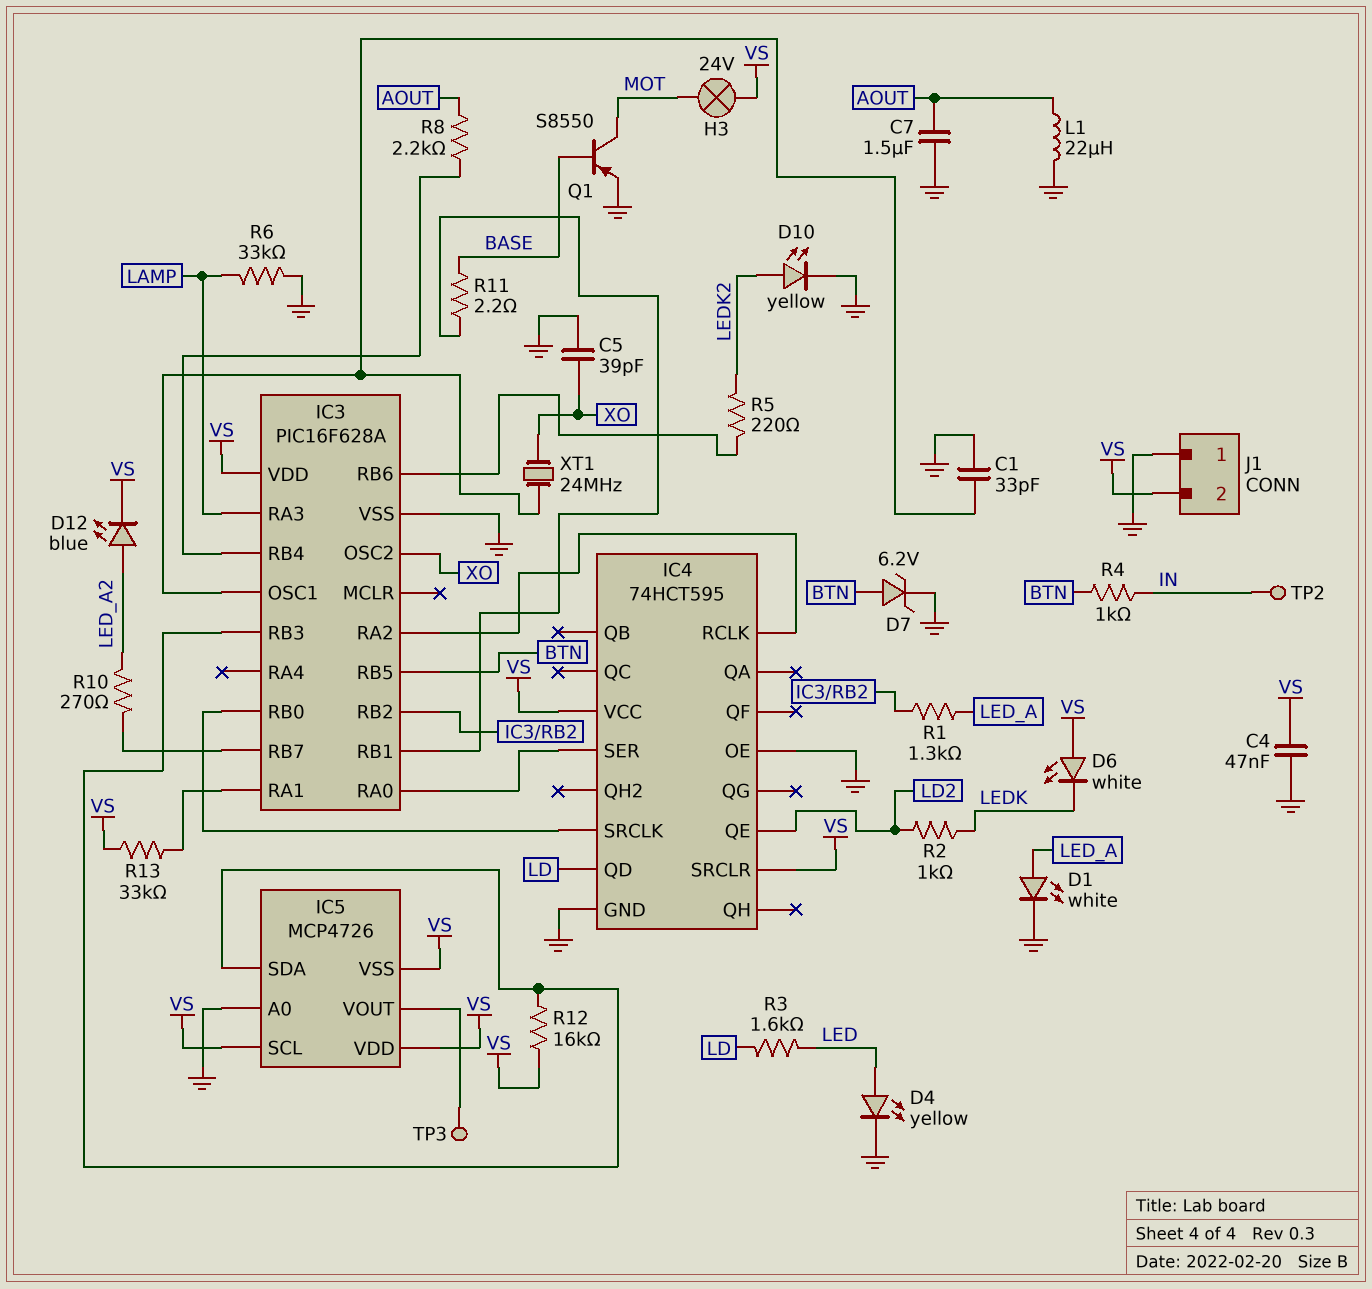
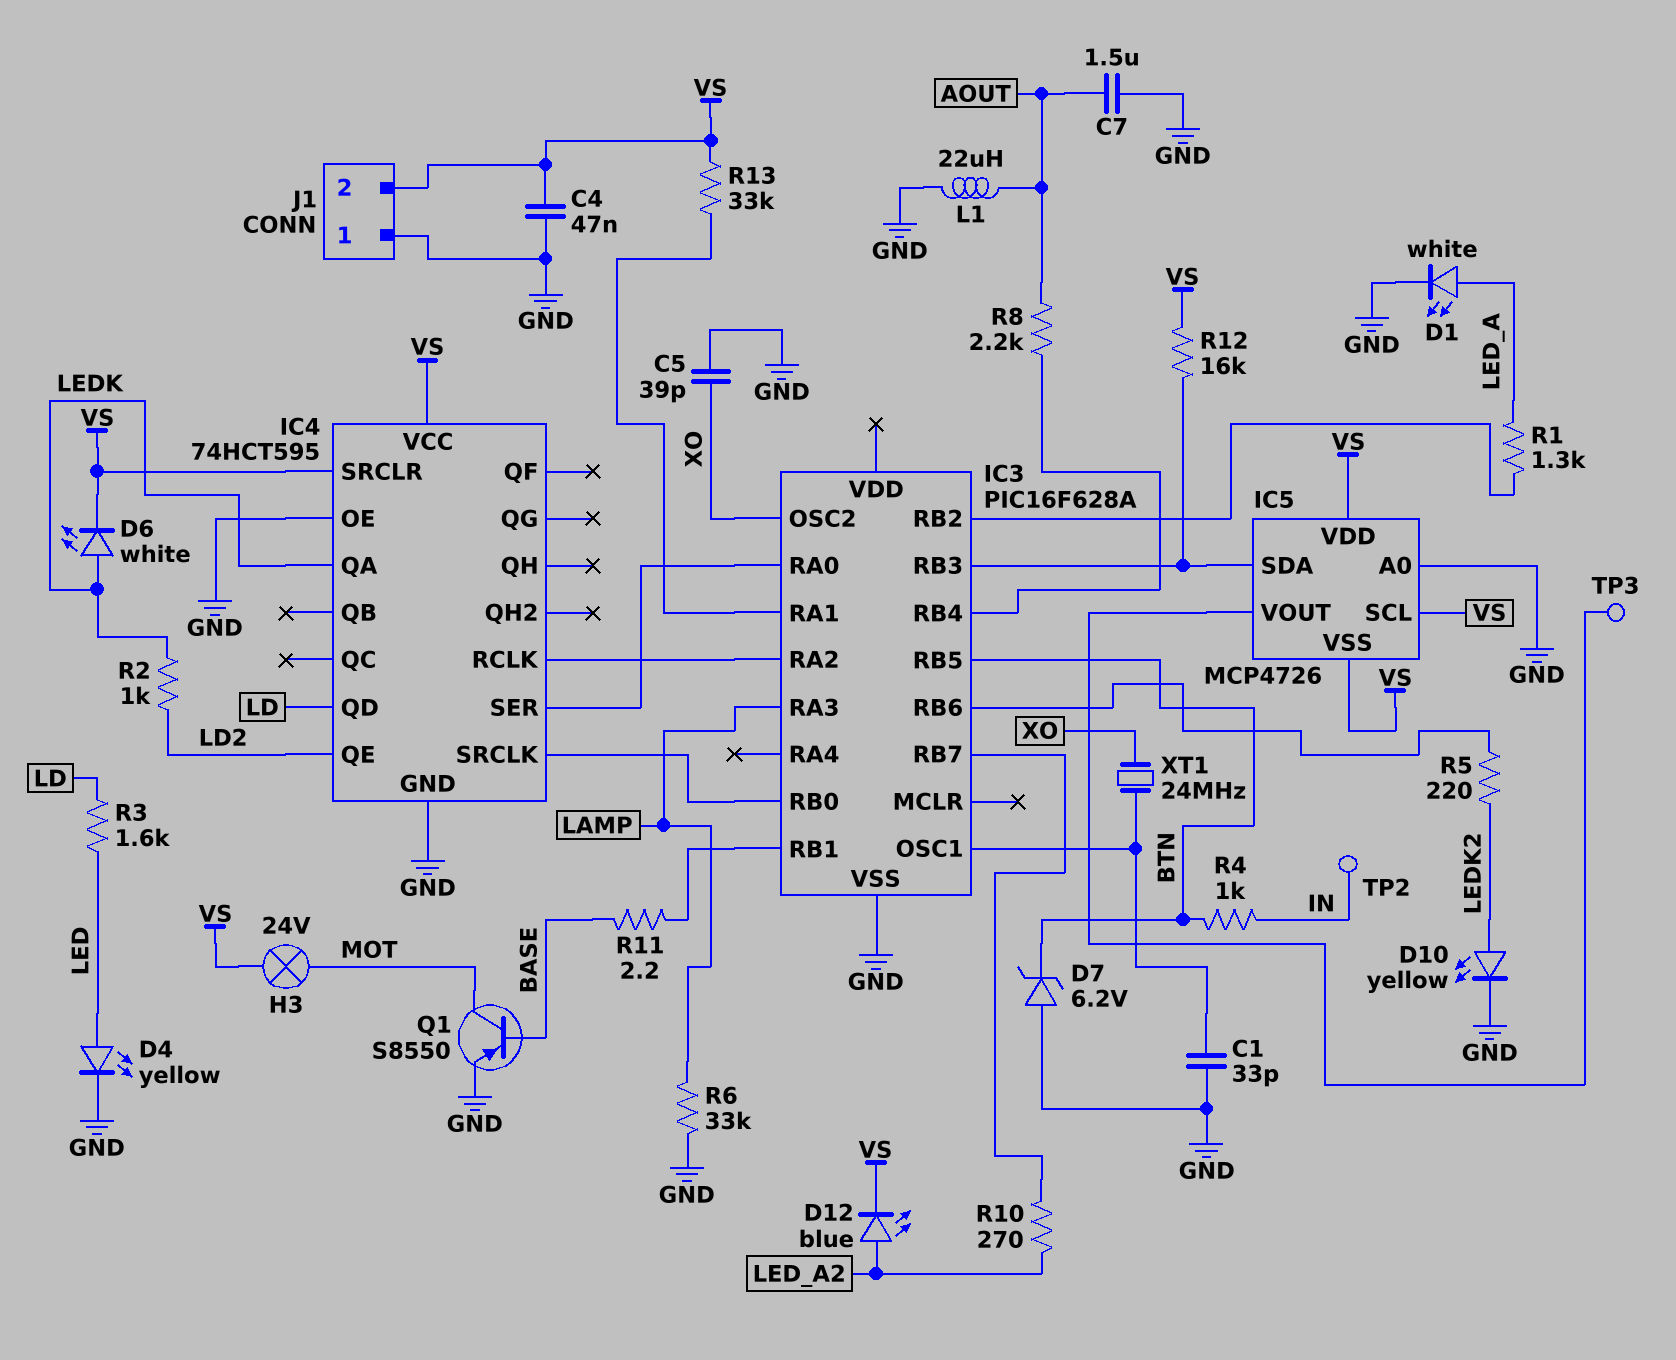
D6: LED white (A VS, K LEDK) -> LED white (A LEDK, K VS)
D7: zener 6.2V (A BTN, K GND) -> zener 6.2V (A GND, K BTN)
IC3 pin VDD: VS -> none
IC4 pin QA: none -> LEDK

